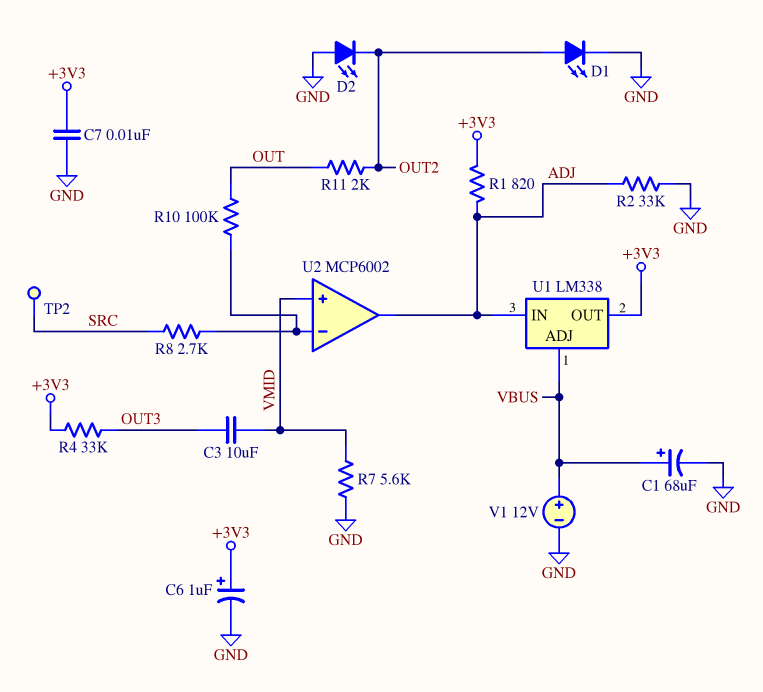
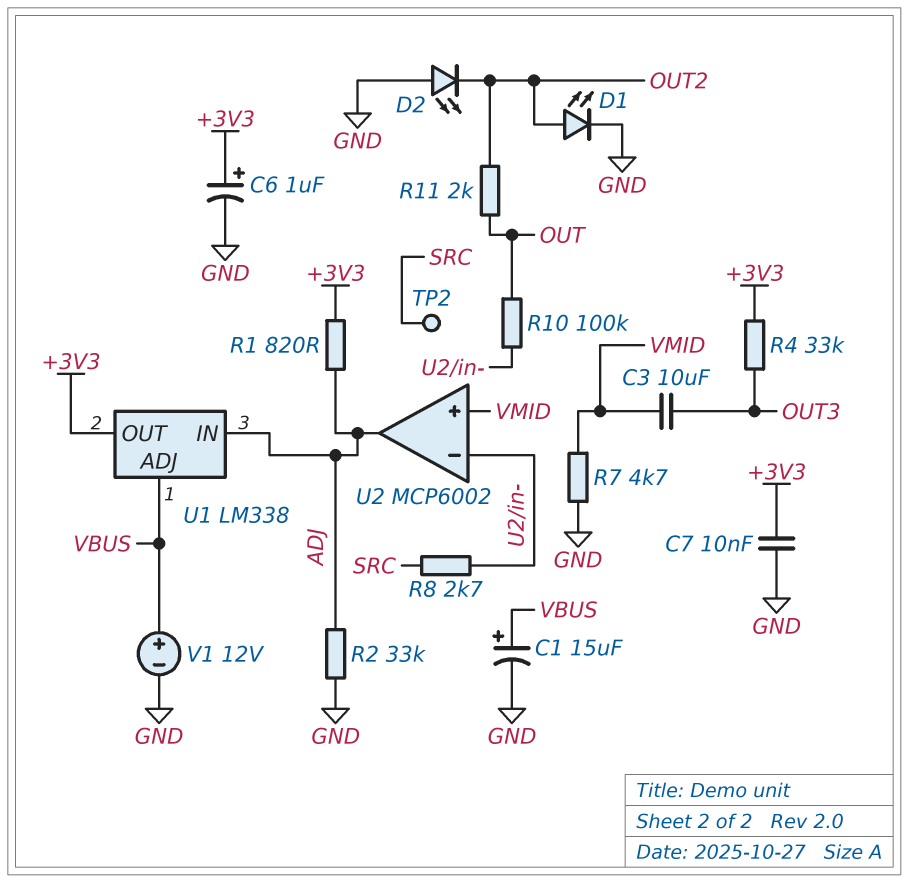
C1: 68uF (plus VBUS, minus GND) -> 15uF (plus VBUS, minus GND)
R7: 5.6k (GND, VMID) -> 4.7k (GND, VMID)

